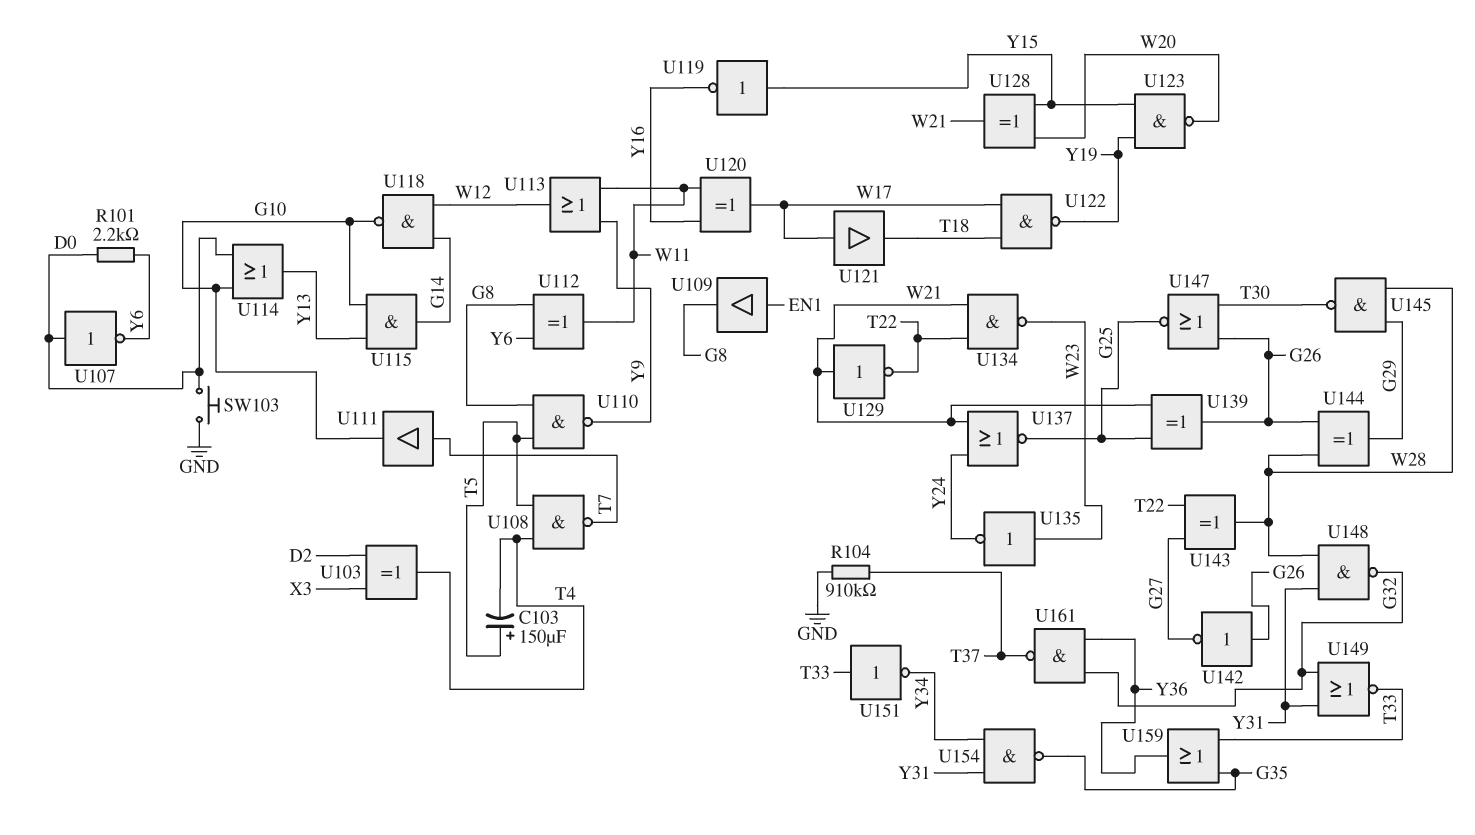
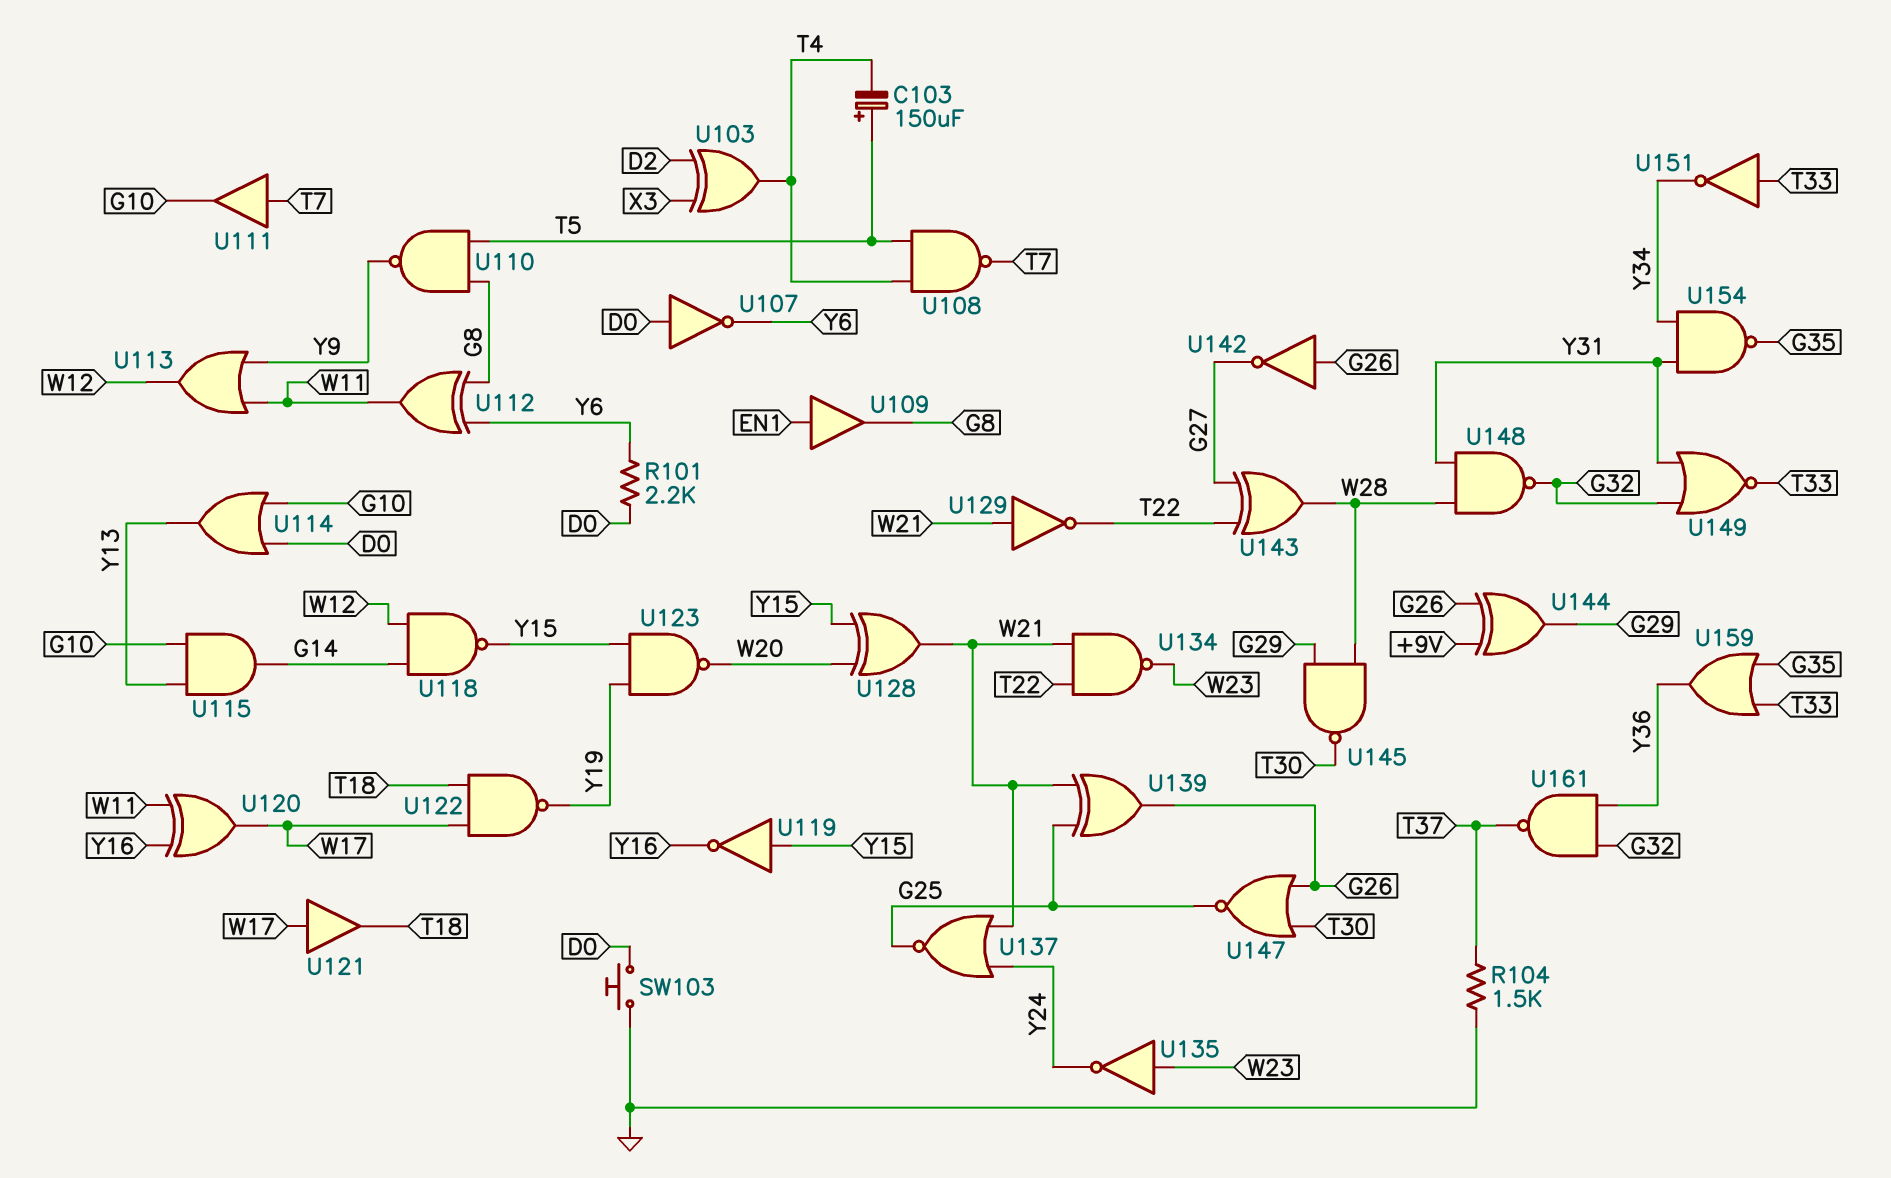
R104: 910k (GND, T37) -> 1.5k (GND, T37)
U118: NAND (in G14, in W12, out G10) -> NAND (in G14, in W12, out Y15)
U144: XOR (in G26, in W28, out G29) -> XOR (in +9V, in G26, out G29)

